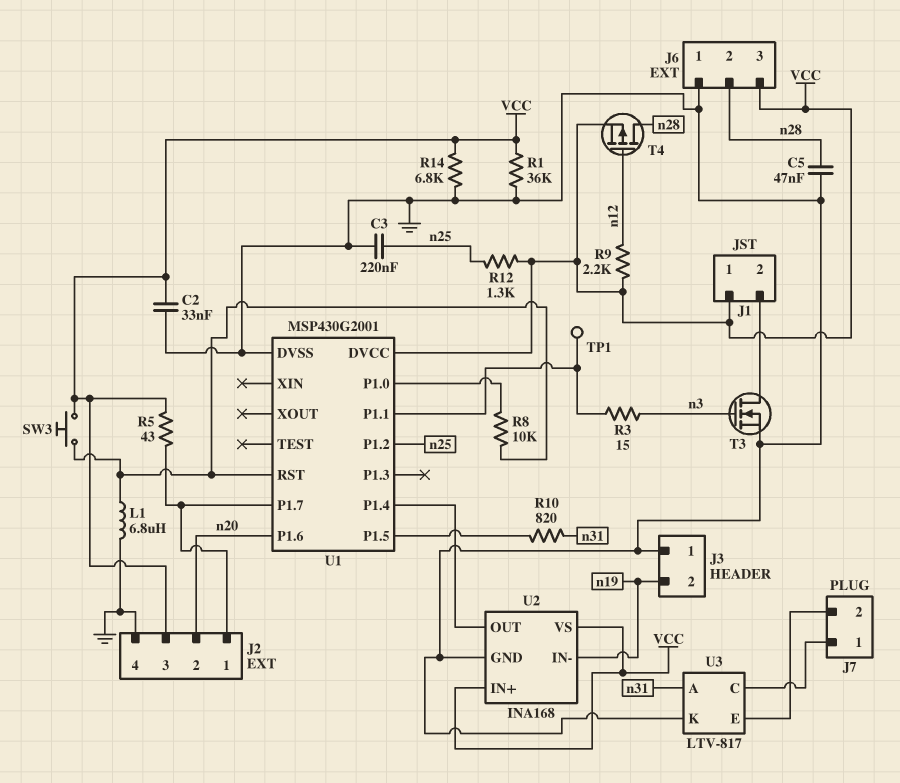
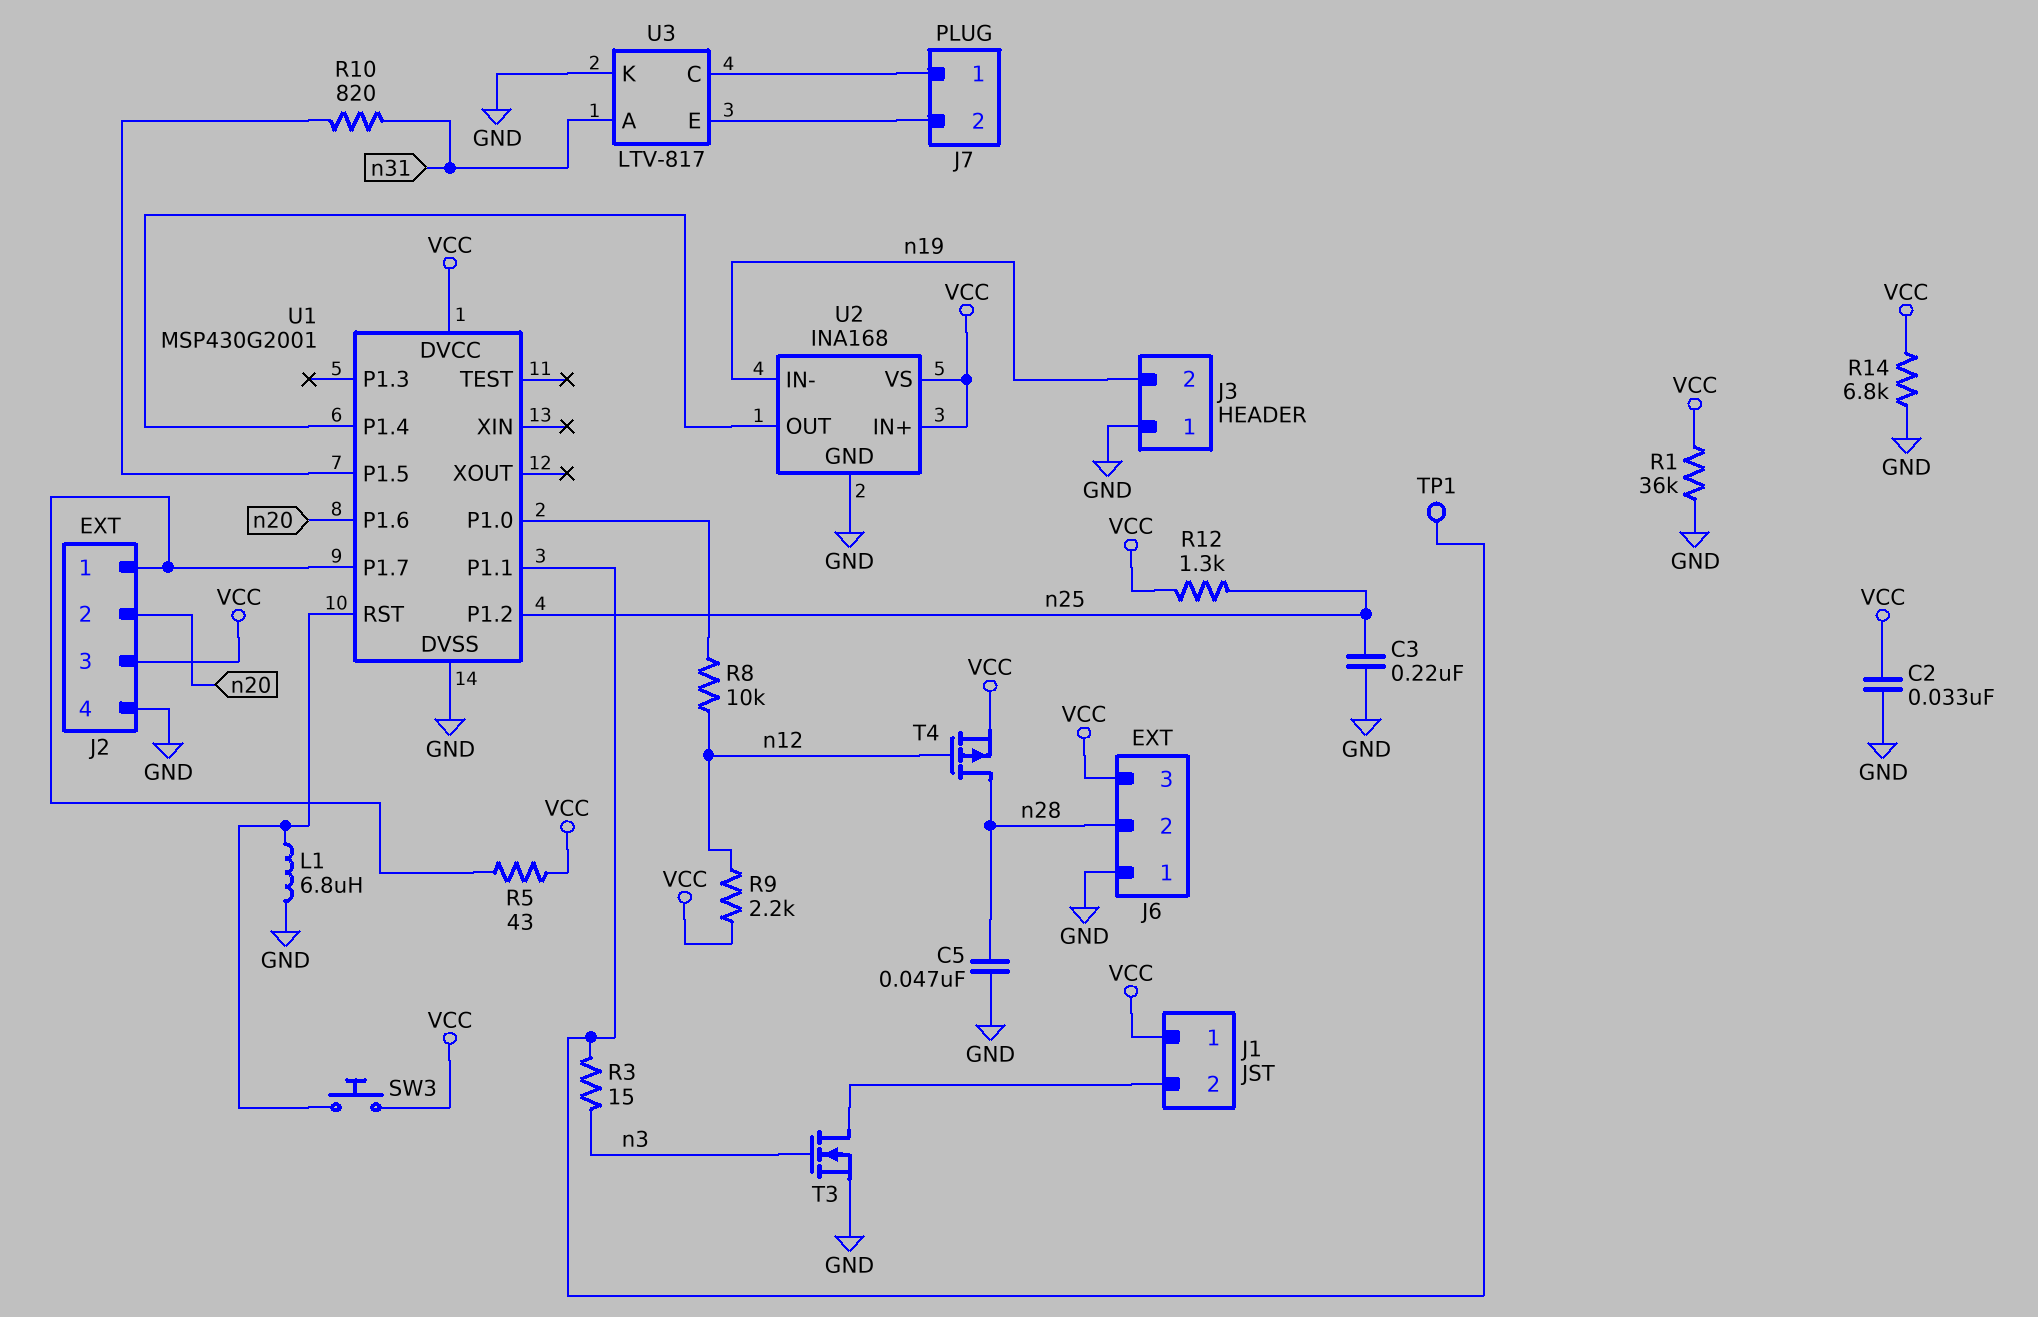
R8: 10k (U1/P1.0, U1/RST) -> 10k (U1/P1.0, n12)

